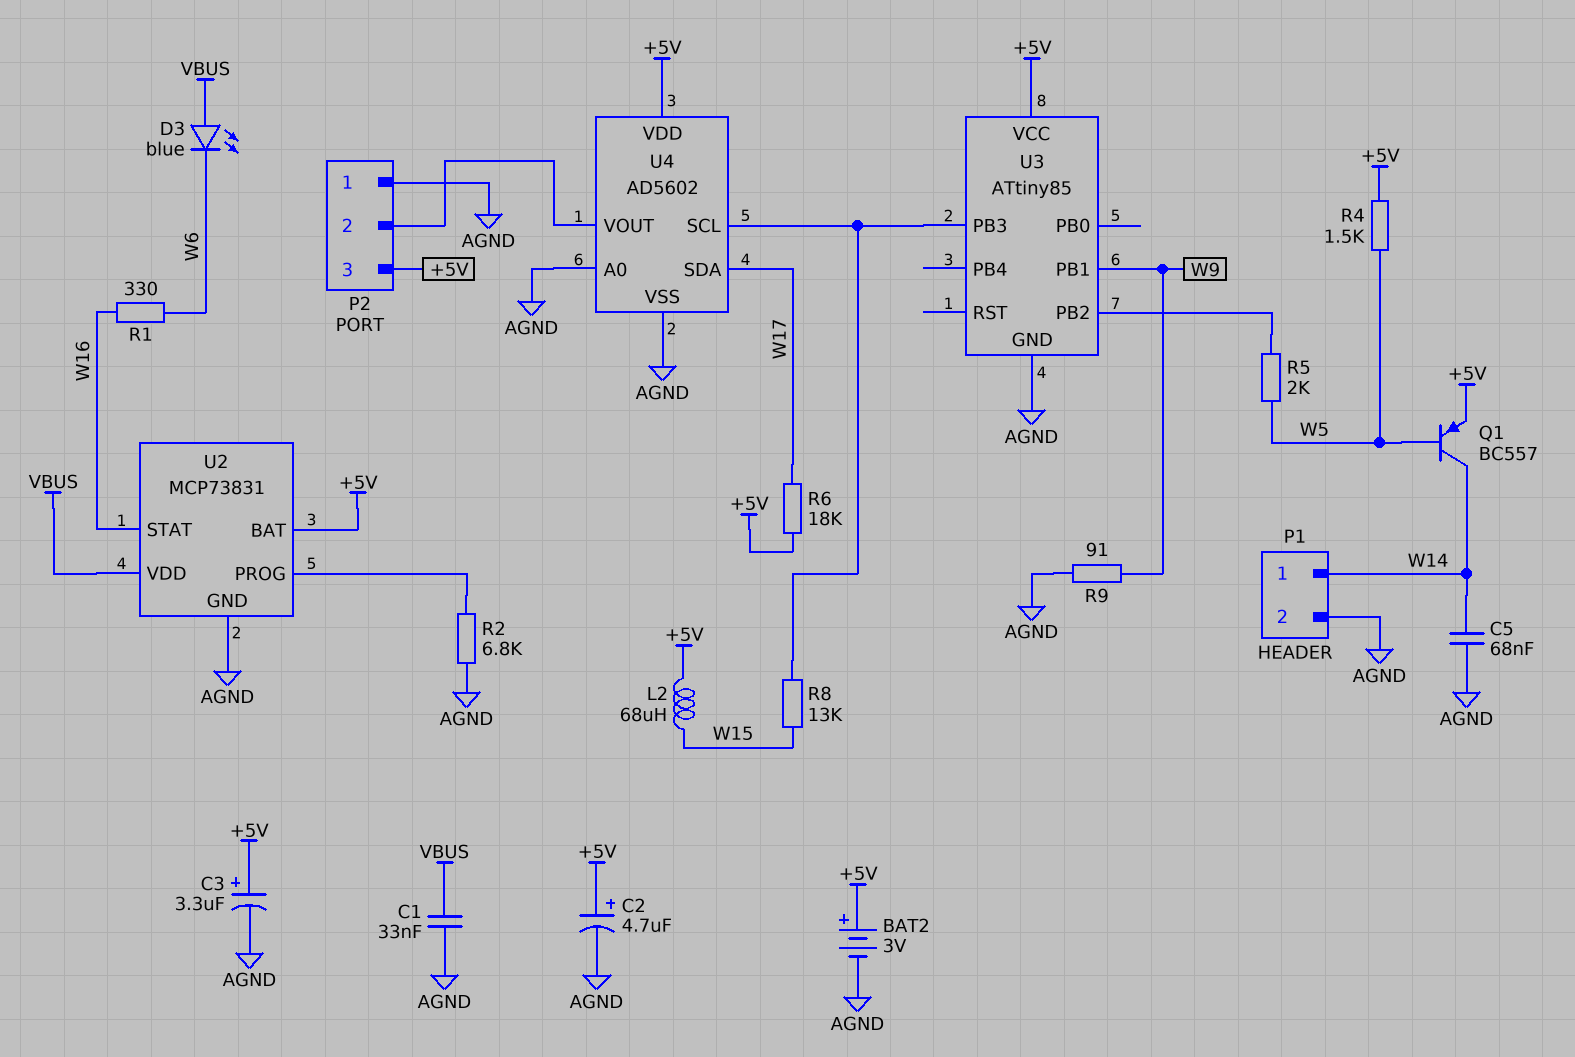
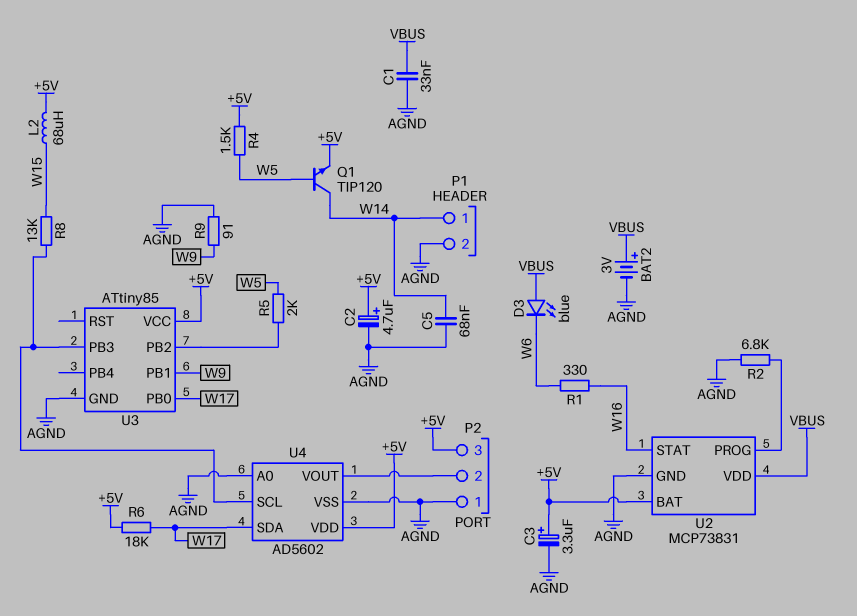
BAT2: 3V (plus +5V, minus AGND) -> 3V (plus VBUS, minus AGND)
Q1: PNP BC557 (B W5, C W14, E +5V) -> NPN TIP120 (B W5, C W14, E +5V)
U3 pin PB0: none -> W17

